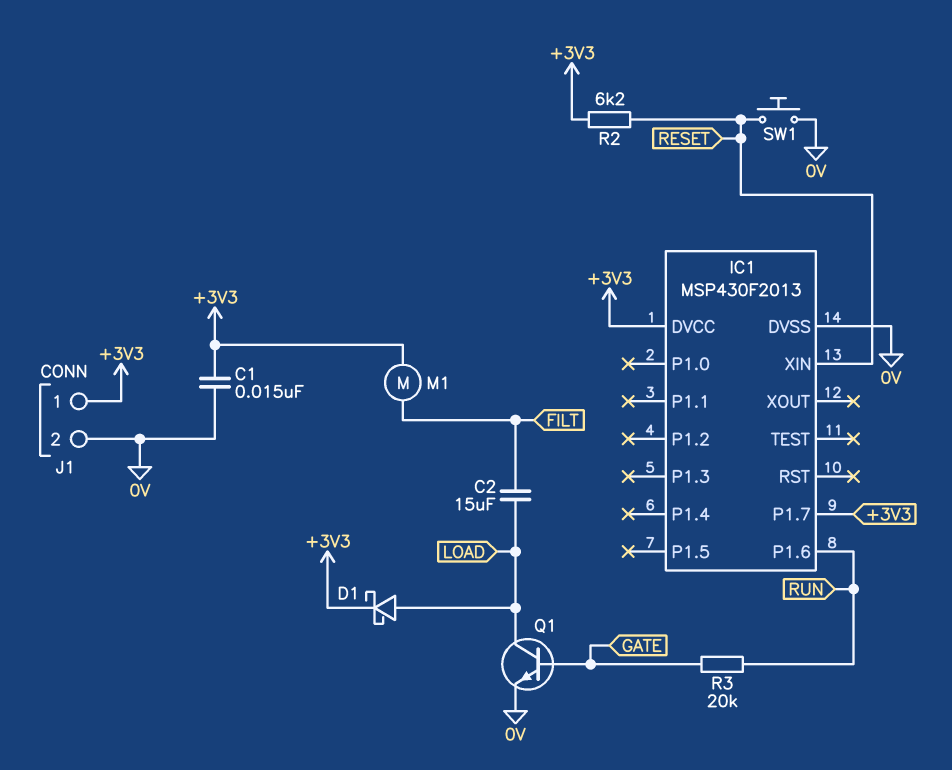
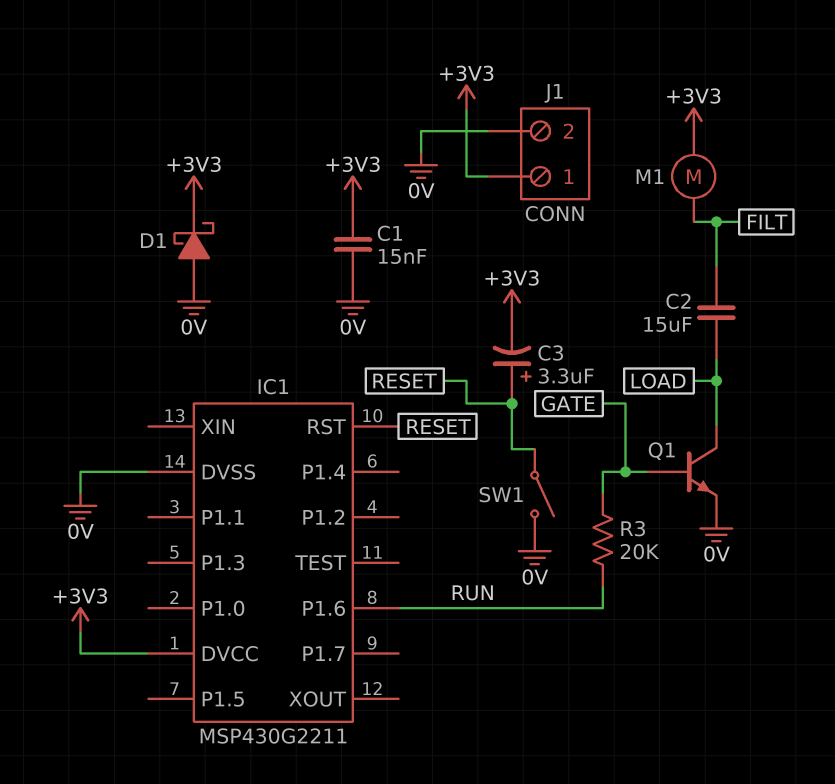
C3: none -> 3.3uF (plus RESET, minus +3V3)
D1: schottky (A LOAD, K +3V3) -> schottky (A 0V, K +3V3)
IC1: MSP430F2013 -> MSP430G2211
IC1 pin P1.7: +3V3 -> none
IC1 pin RST: none -> RESET
IC1 pin XIN: RESET -> none
R2: 6.2k (+3V3, RESET) -> none
SW1: button (0V, RESET) -> switch (0V, RESET)

